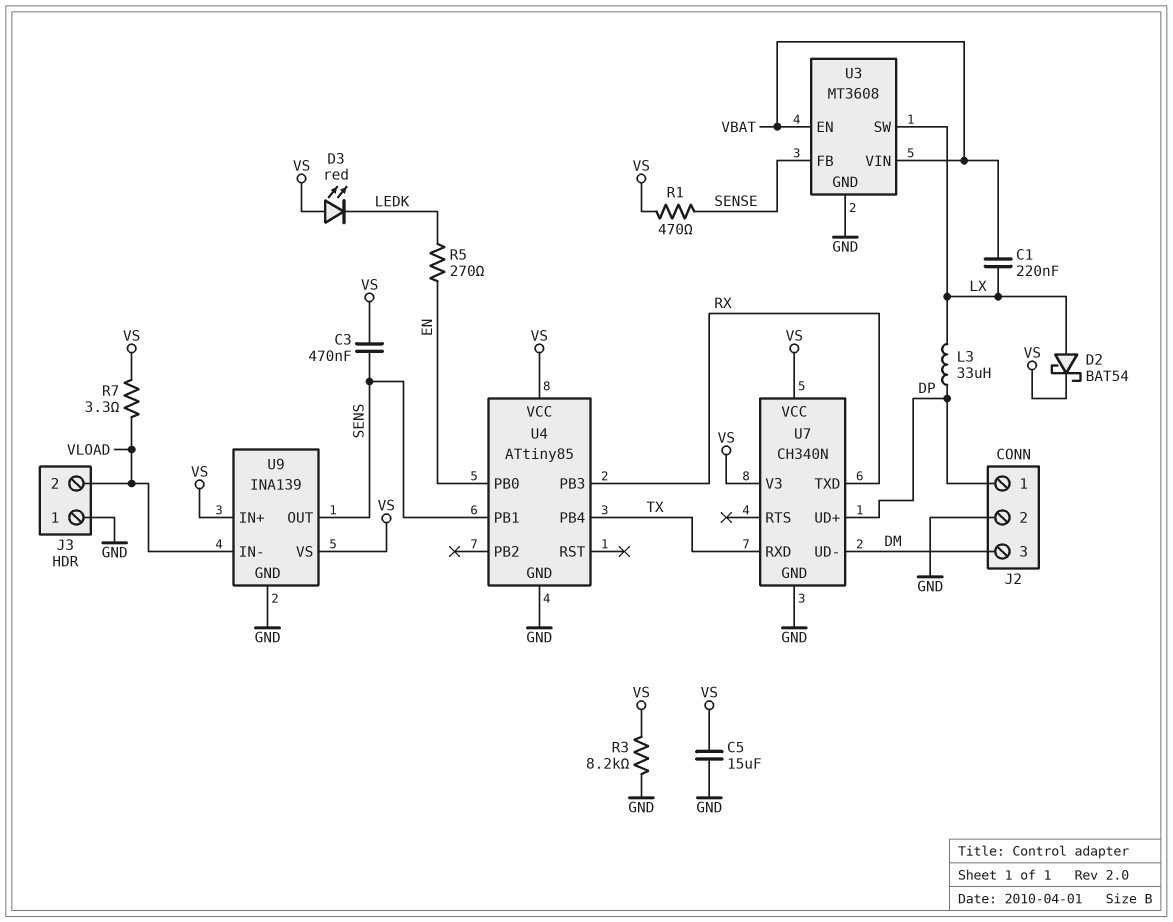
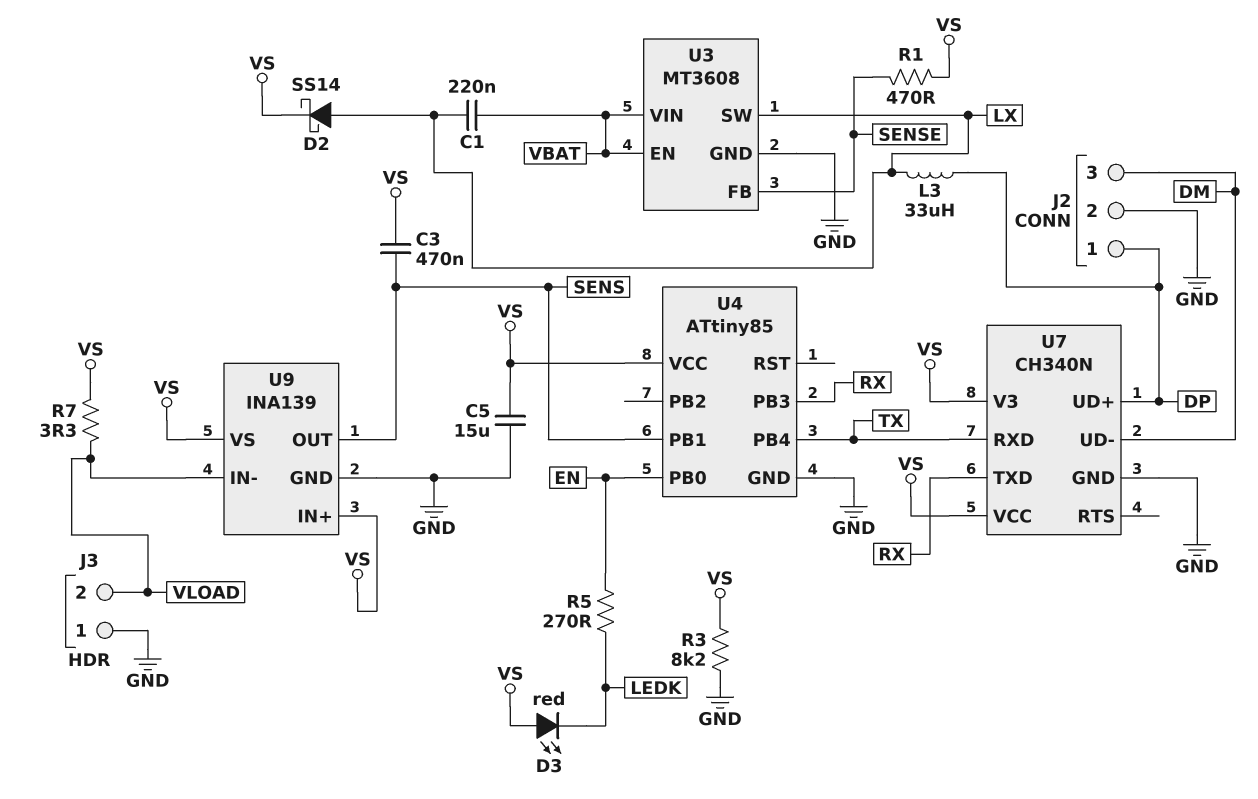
D2: schottky BAT54 (A LX, K VS) -> schottky SS14 (A LX, K VS)

